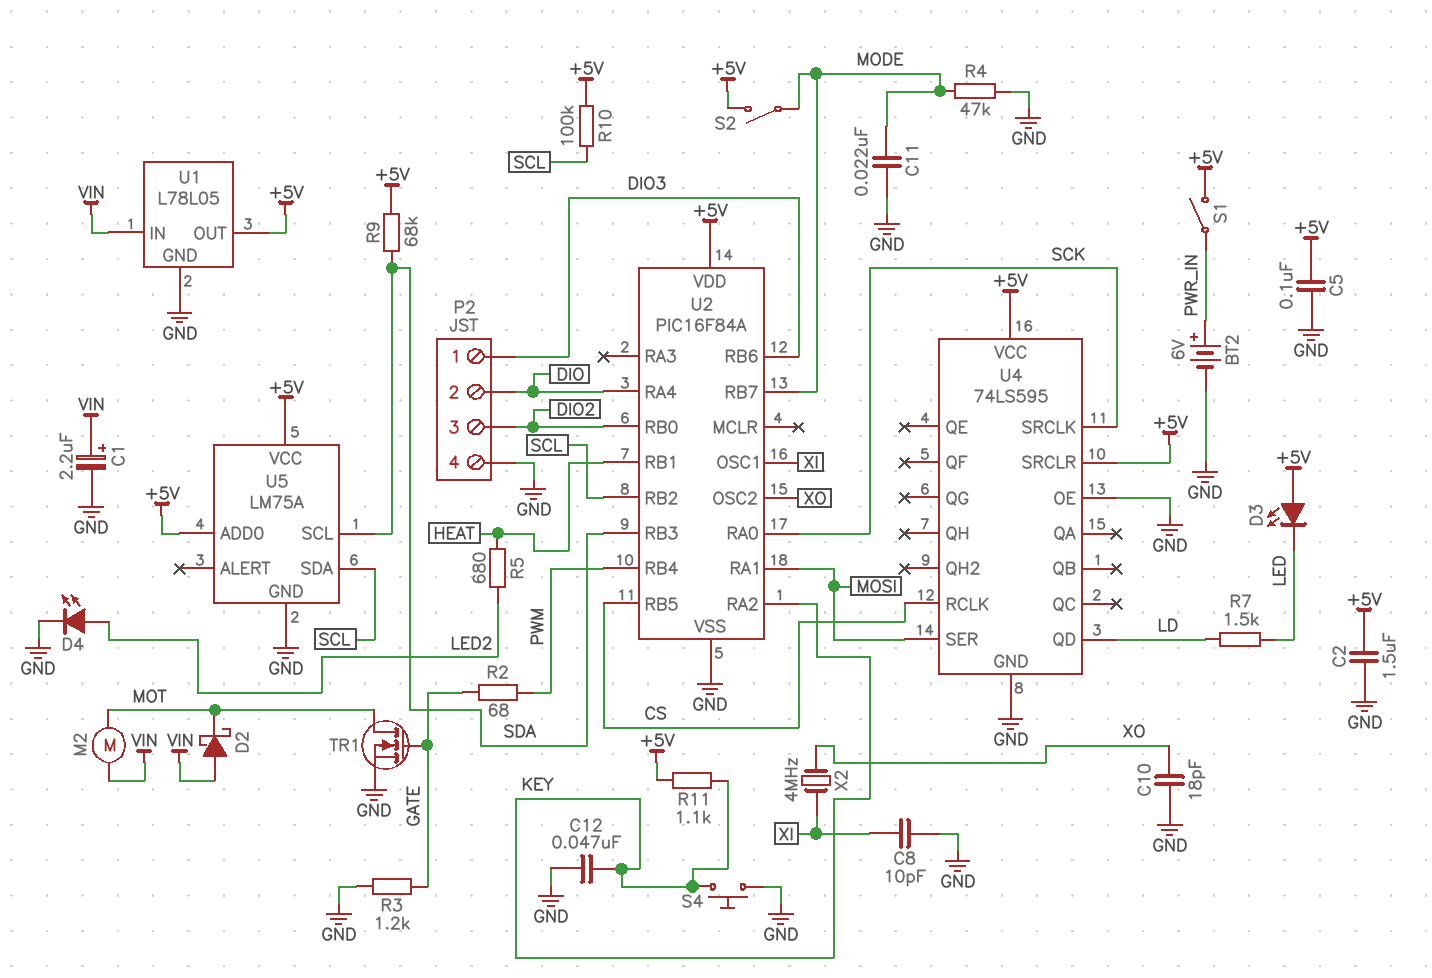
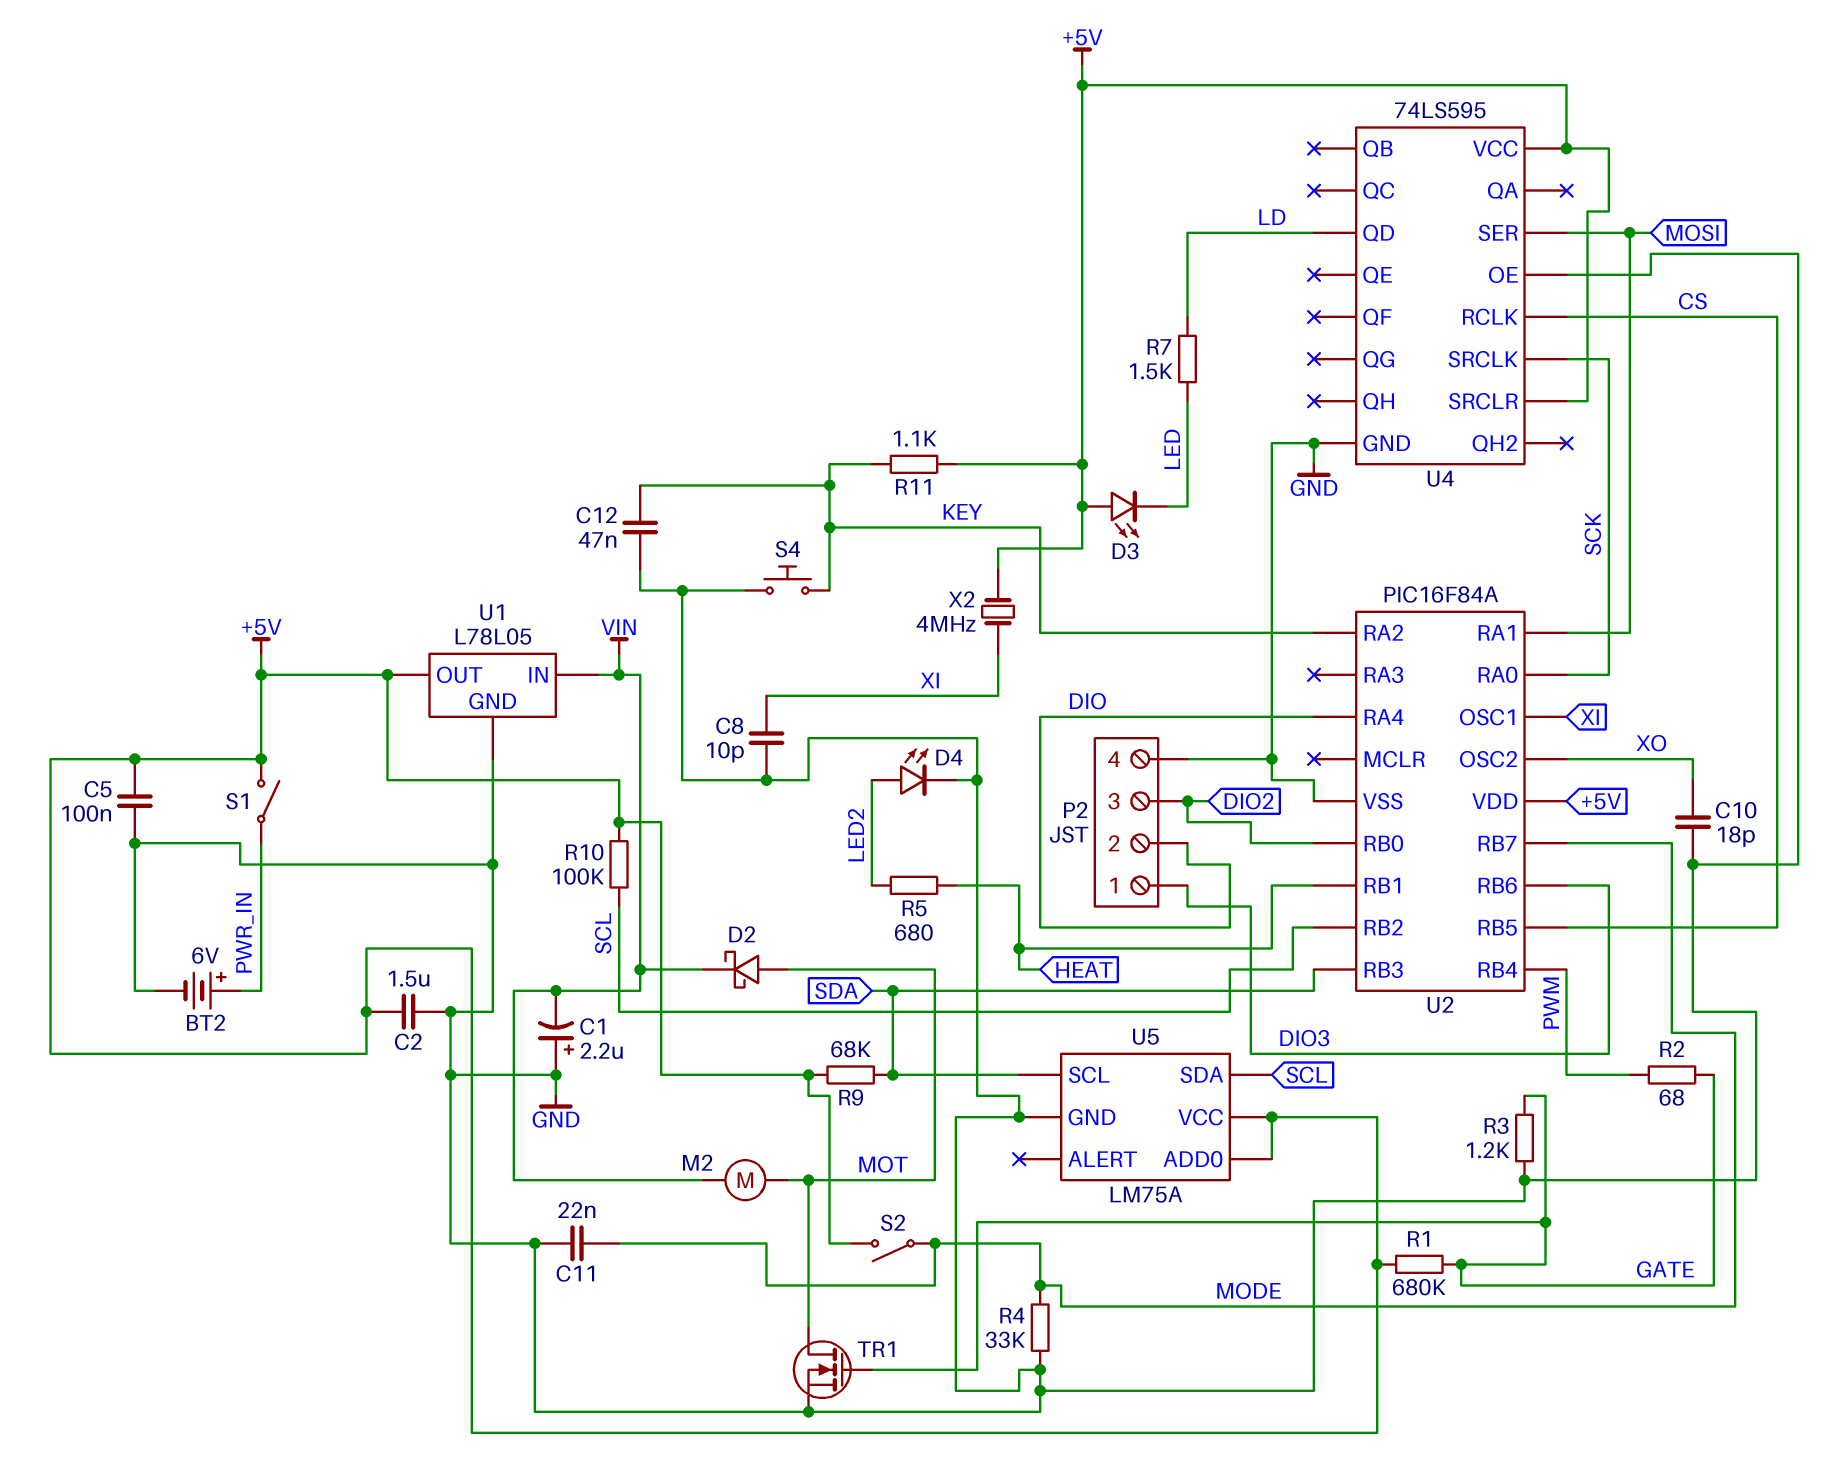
C1: 2.2uF (plus VIN, minus GND) -> 2.2uF (plus GND, minus VIN)
D2: schottky (A VIN, K MOT) -> schottky (A MOT, K VIN)
R1: none -> 680k (+5V, GATE)
R4: 47k (GND, MODE) -> 33k (GND, MODE)
X2: 4MHz (XI, XO) -> 4MHz (+5V, XI)

